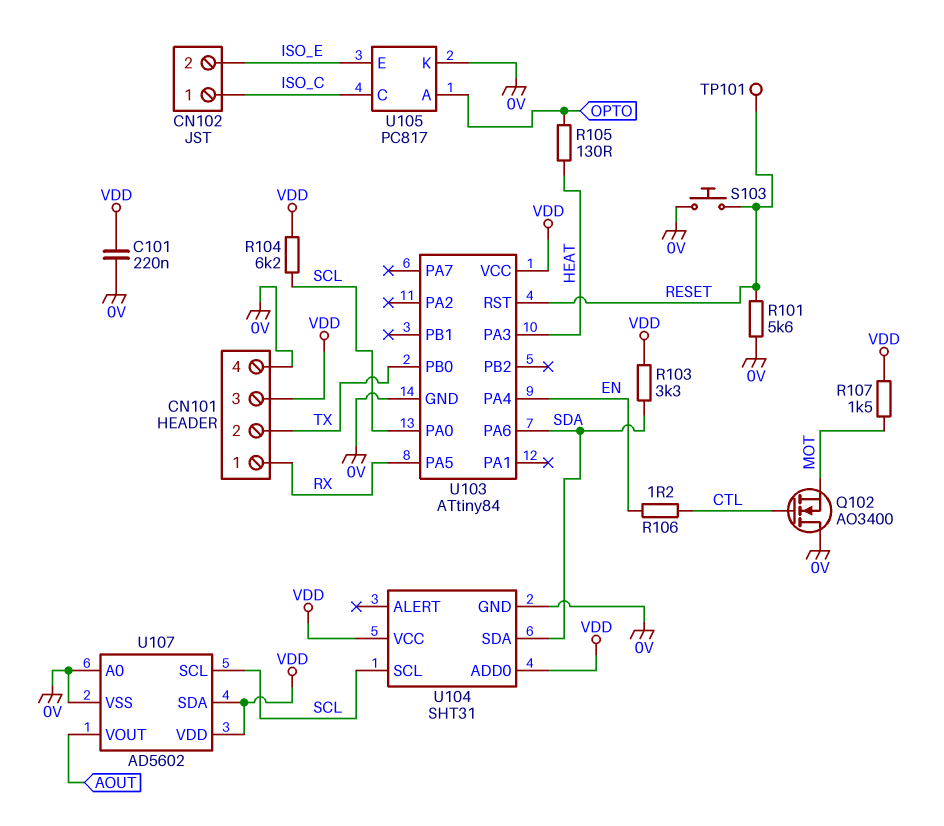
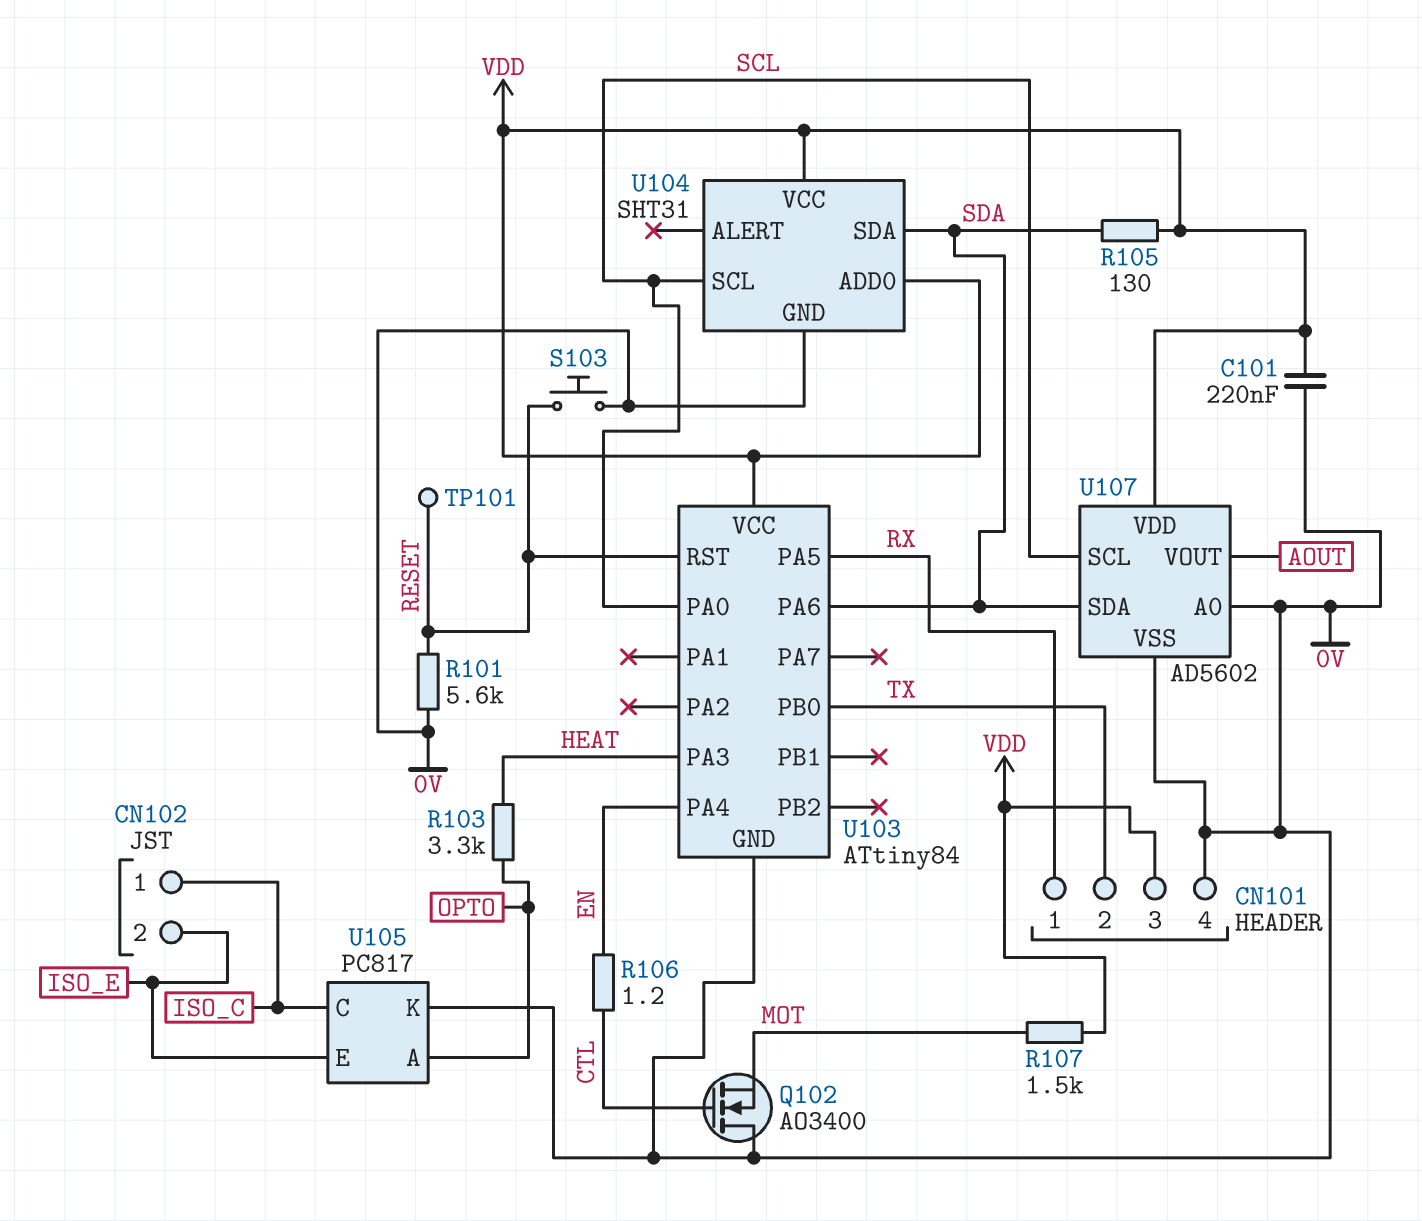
R103: 3.3k (SDA, VDD) -> 3.3k (HEAT, OPTO)
R104: 6.2k (SCL, VDD) -> none
R105: 130 (HEAT, OPTO) -> 130 (SDA, VDD)
U107 pin SDA: VDD -> SDA

